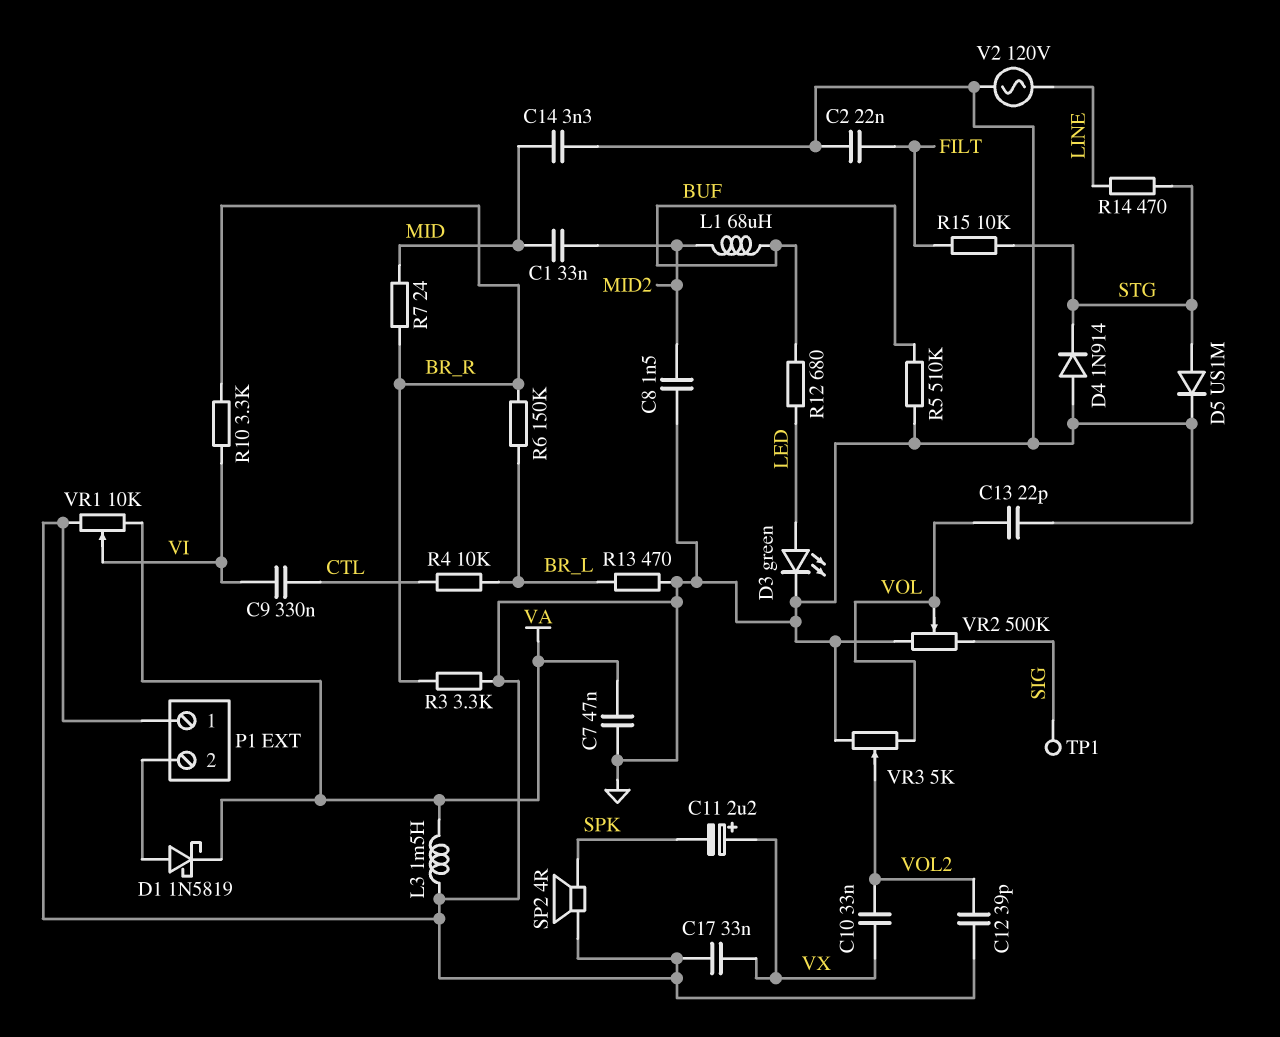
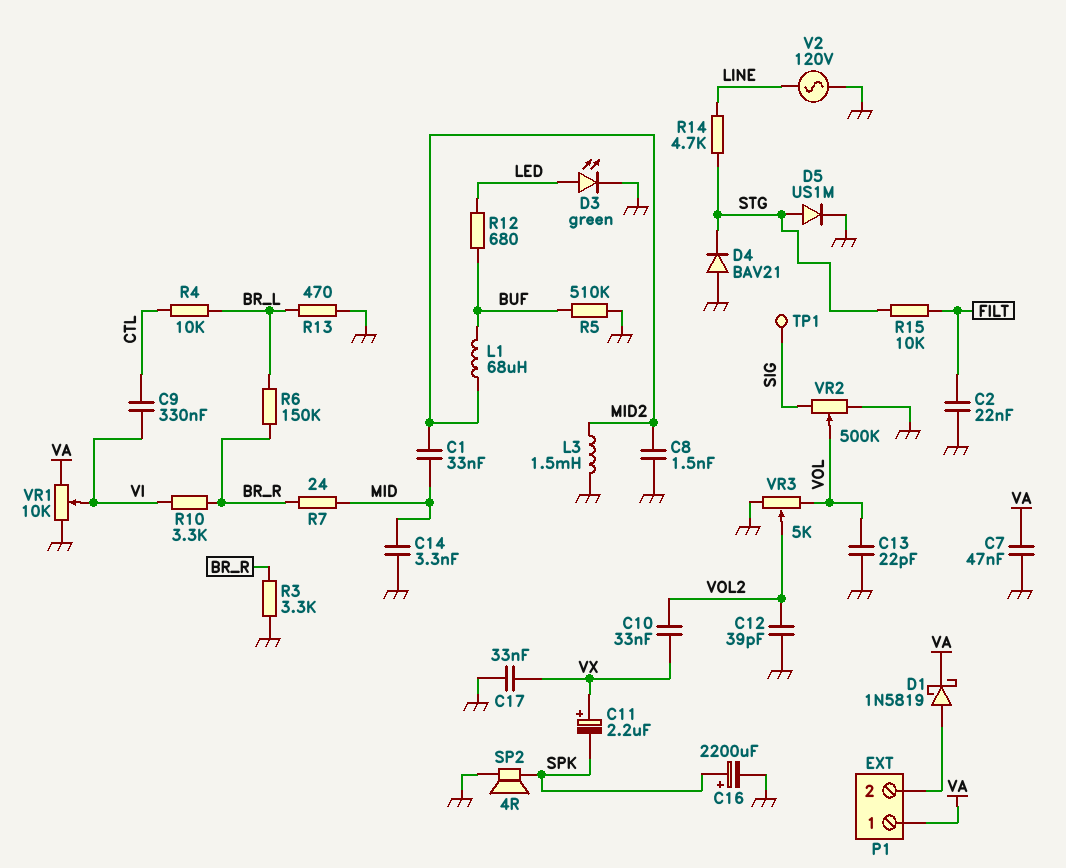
C16: none -> 2200uF (plus SPK, minus GND)
D4: diode 1N914 (A GND, K STG) -> diode BAV21 (A GND, K STG)
L3: 1.5mH (GND, VA) -> 1.5mH (GND, MID2)
P1 pin 1: GND -> VA
R14: 470 (LINE, STG) -> 4.7k (LINE, STG)

